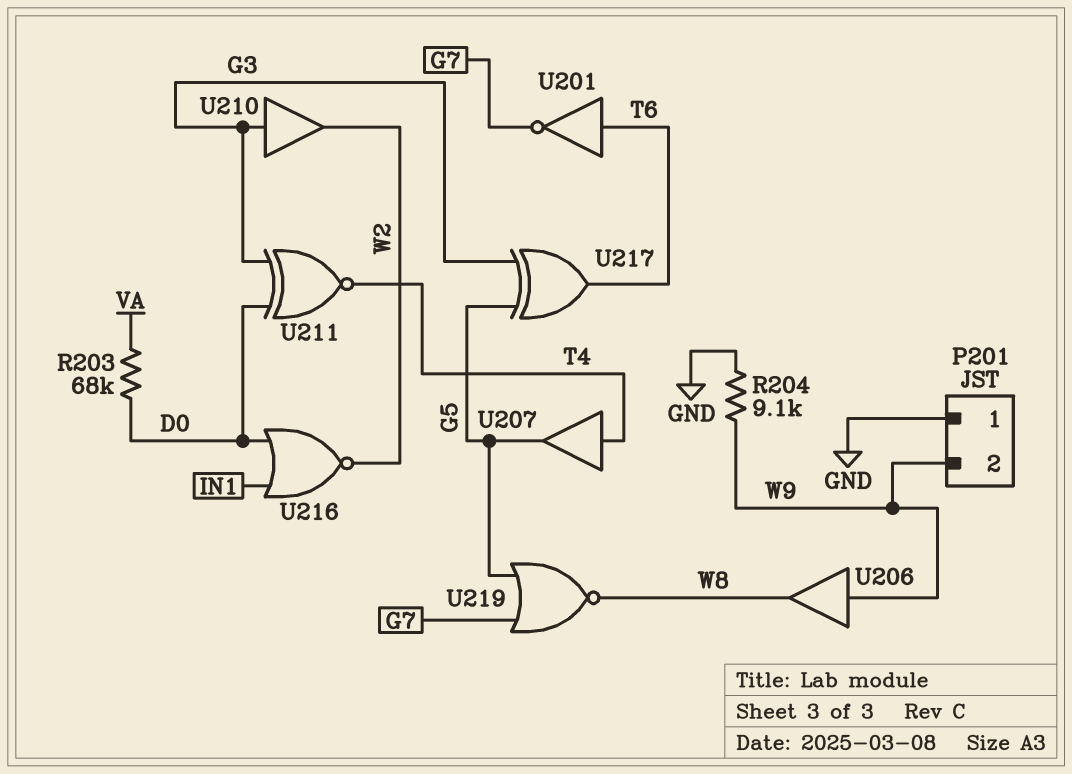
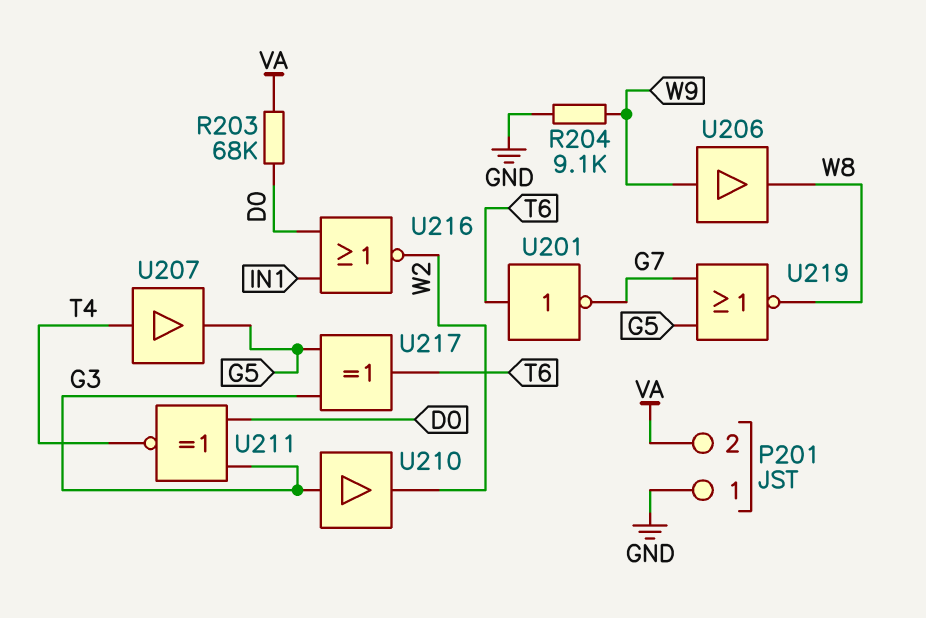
P201 pin 2: W9 -> VA

